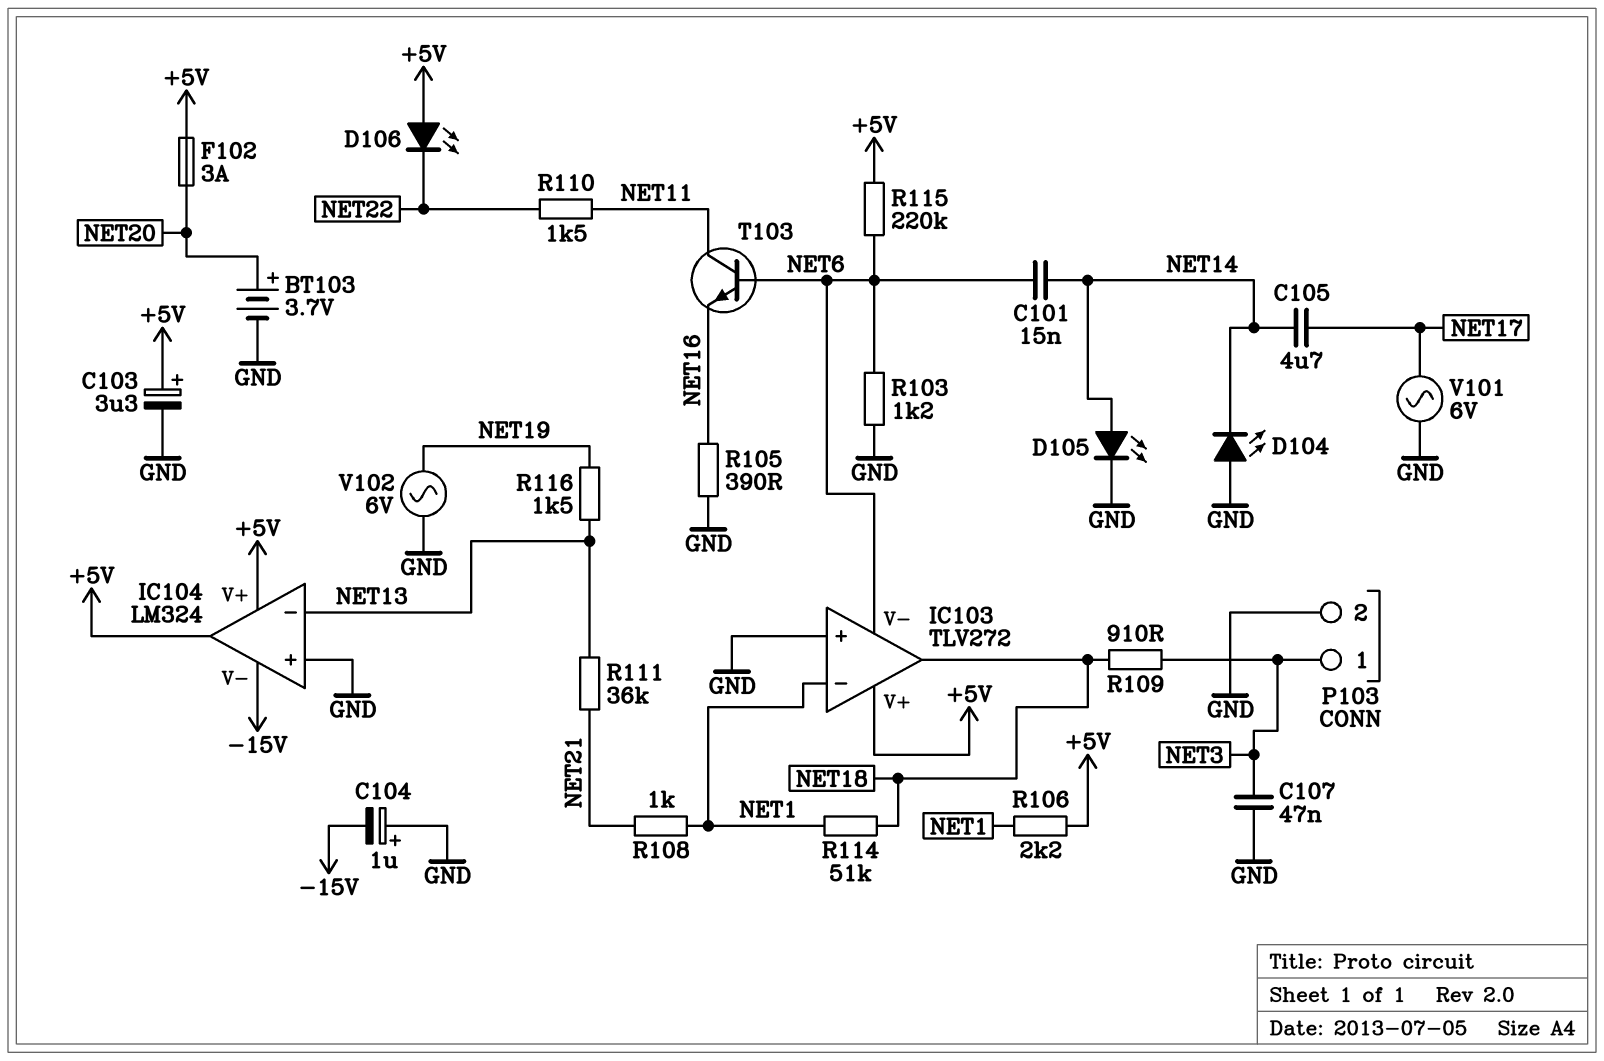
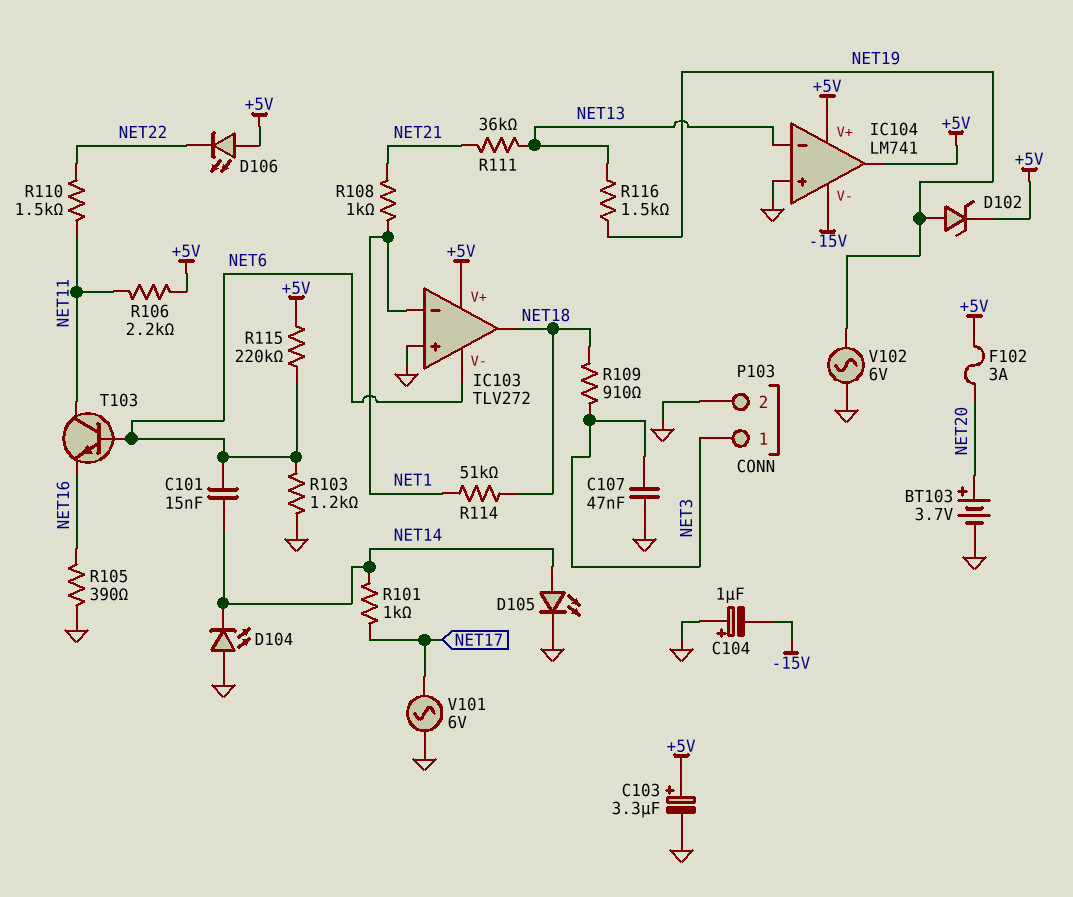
C105: 4.7uF (NET14, NET17) -> none
D102: none -> zener (A NET19, K +5V)
IC104: LM324 -> LM741
R101: none -> 1k (NET14, NET17)
R106: 2.2k (+5V, NET1) -> 2.2k (+5V, NET11)

